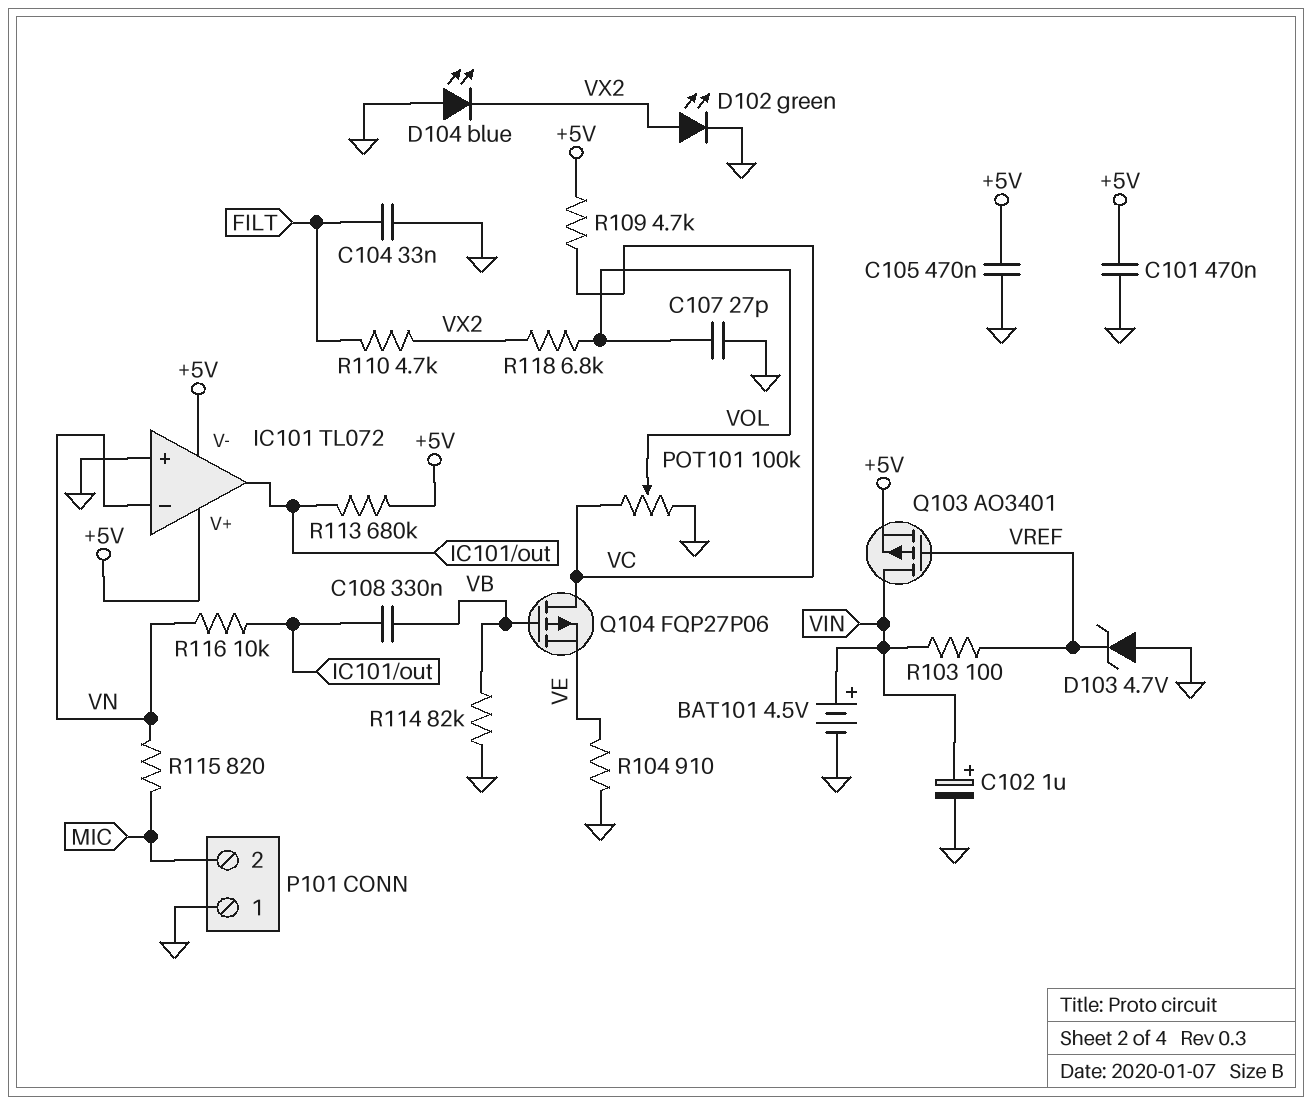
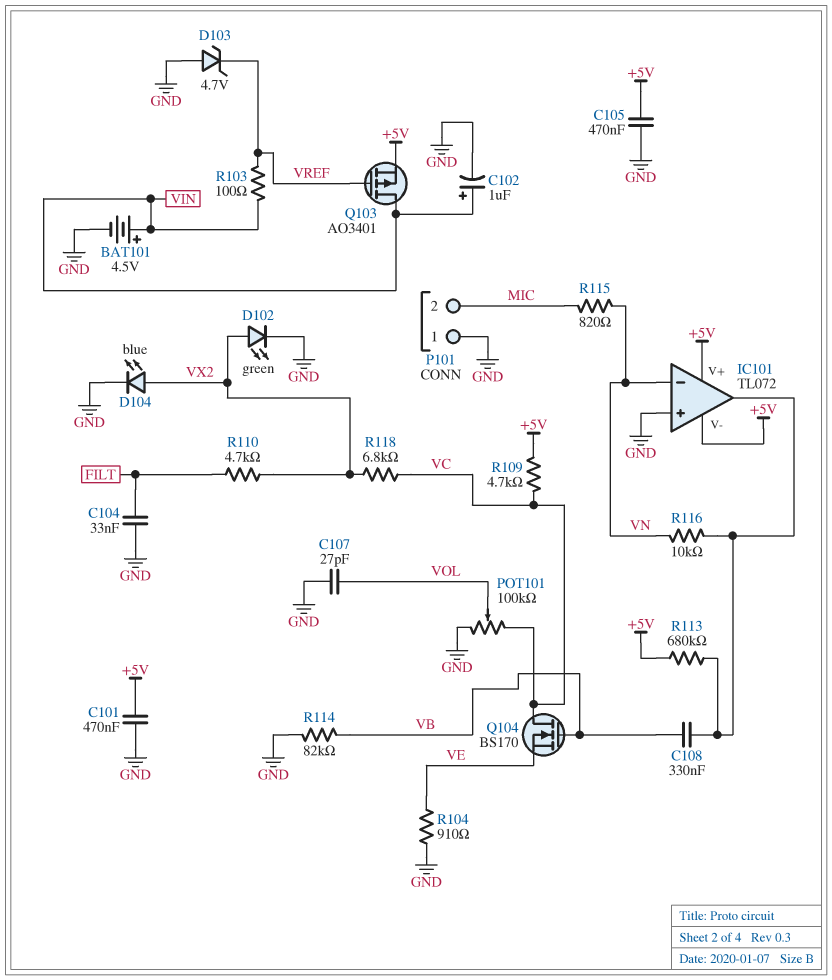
D104: LED blue (A GND, K VX2) -> LED blue (A VX2, K GND)
Q104: PMOS FQP27P06 (G VB, D VC, S VE) -> NMOS BS170 (G VB, D VC, S VE)
R118: 6.8k (VOL, VX2) -> 6.8k (VC, VX2)

